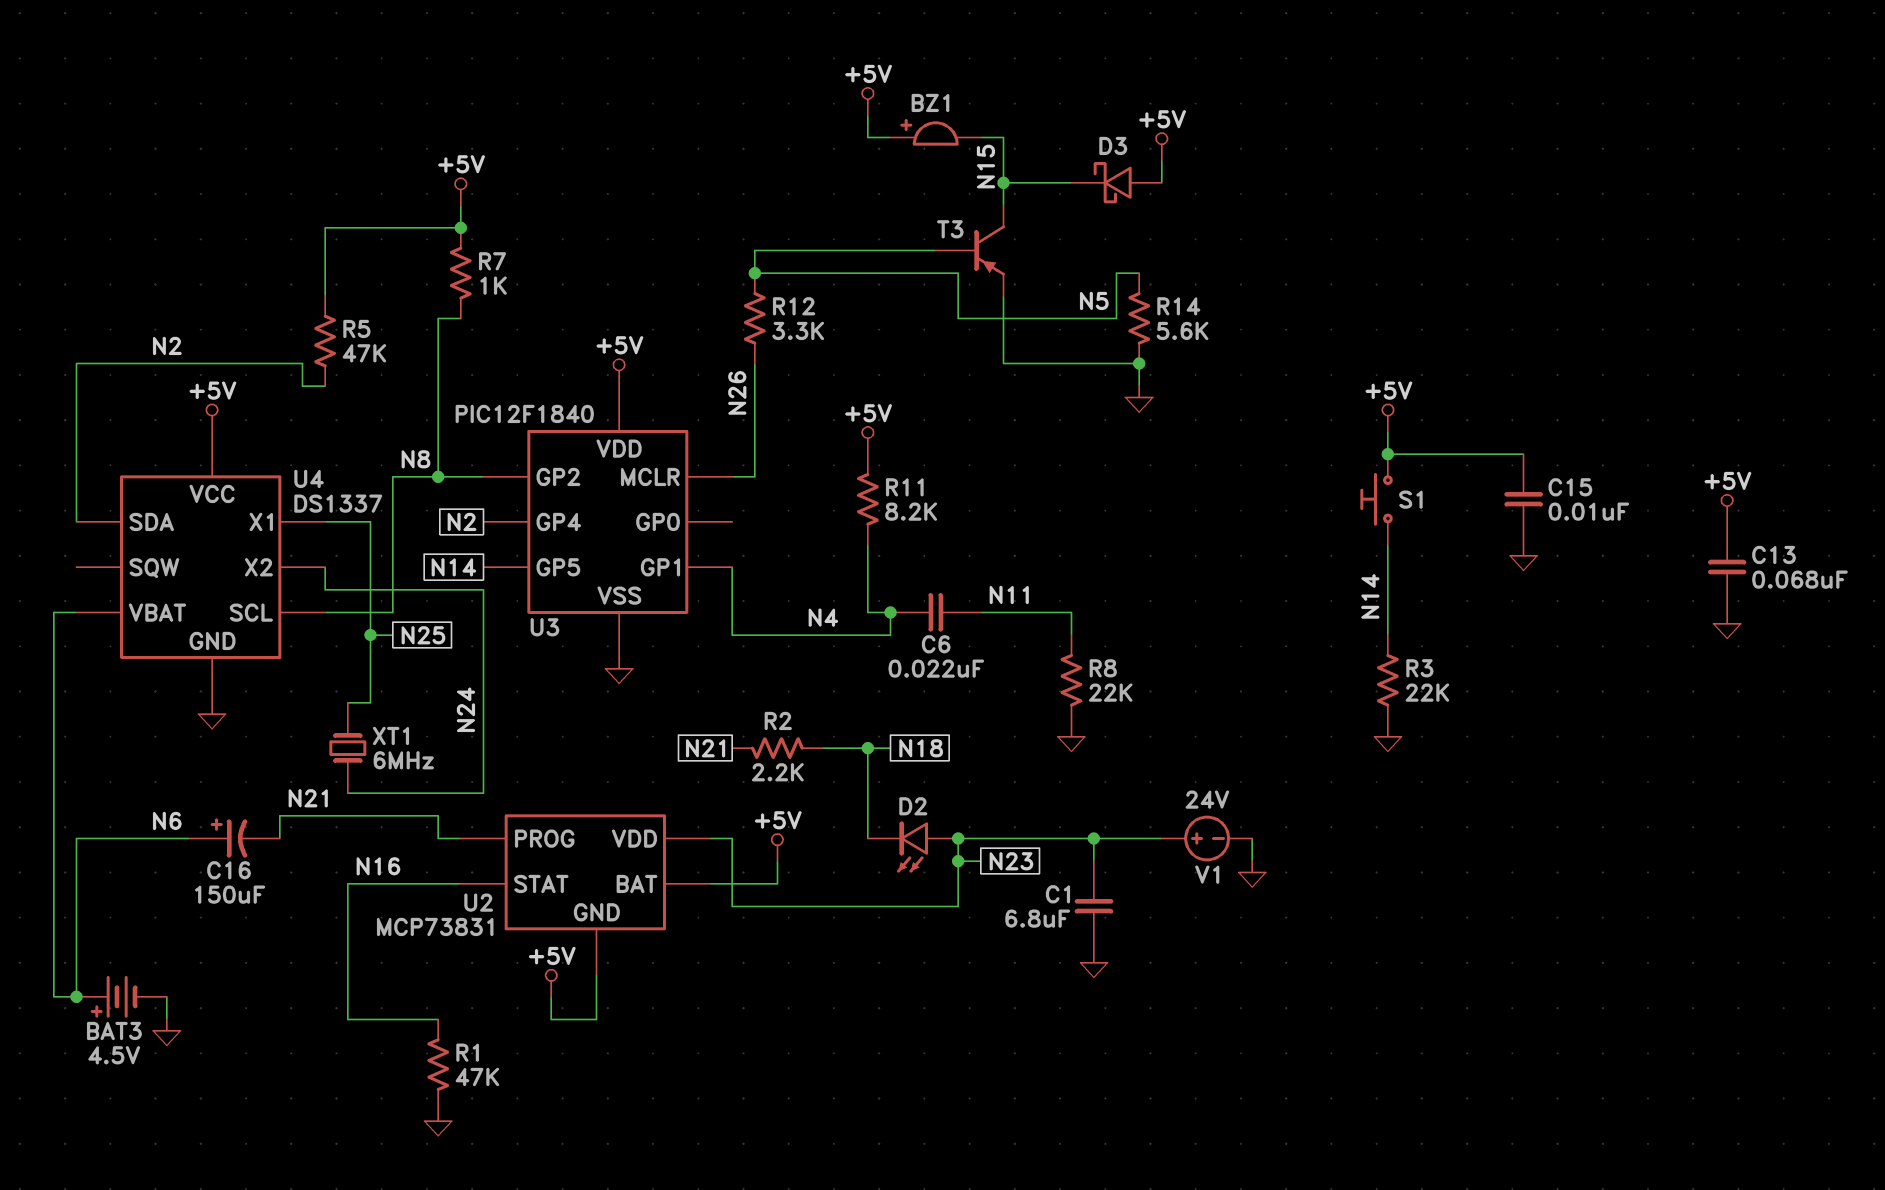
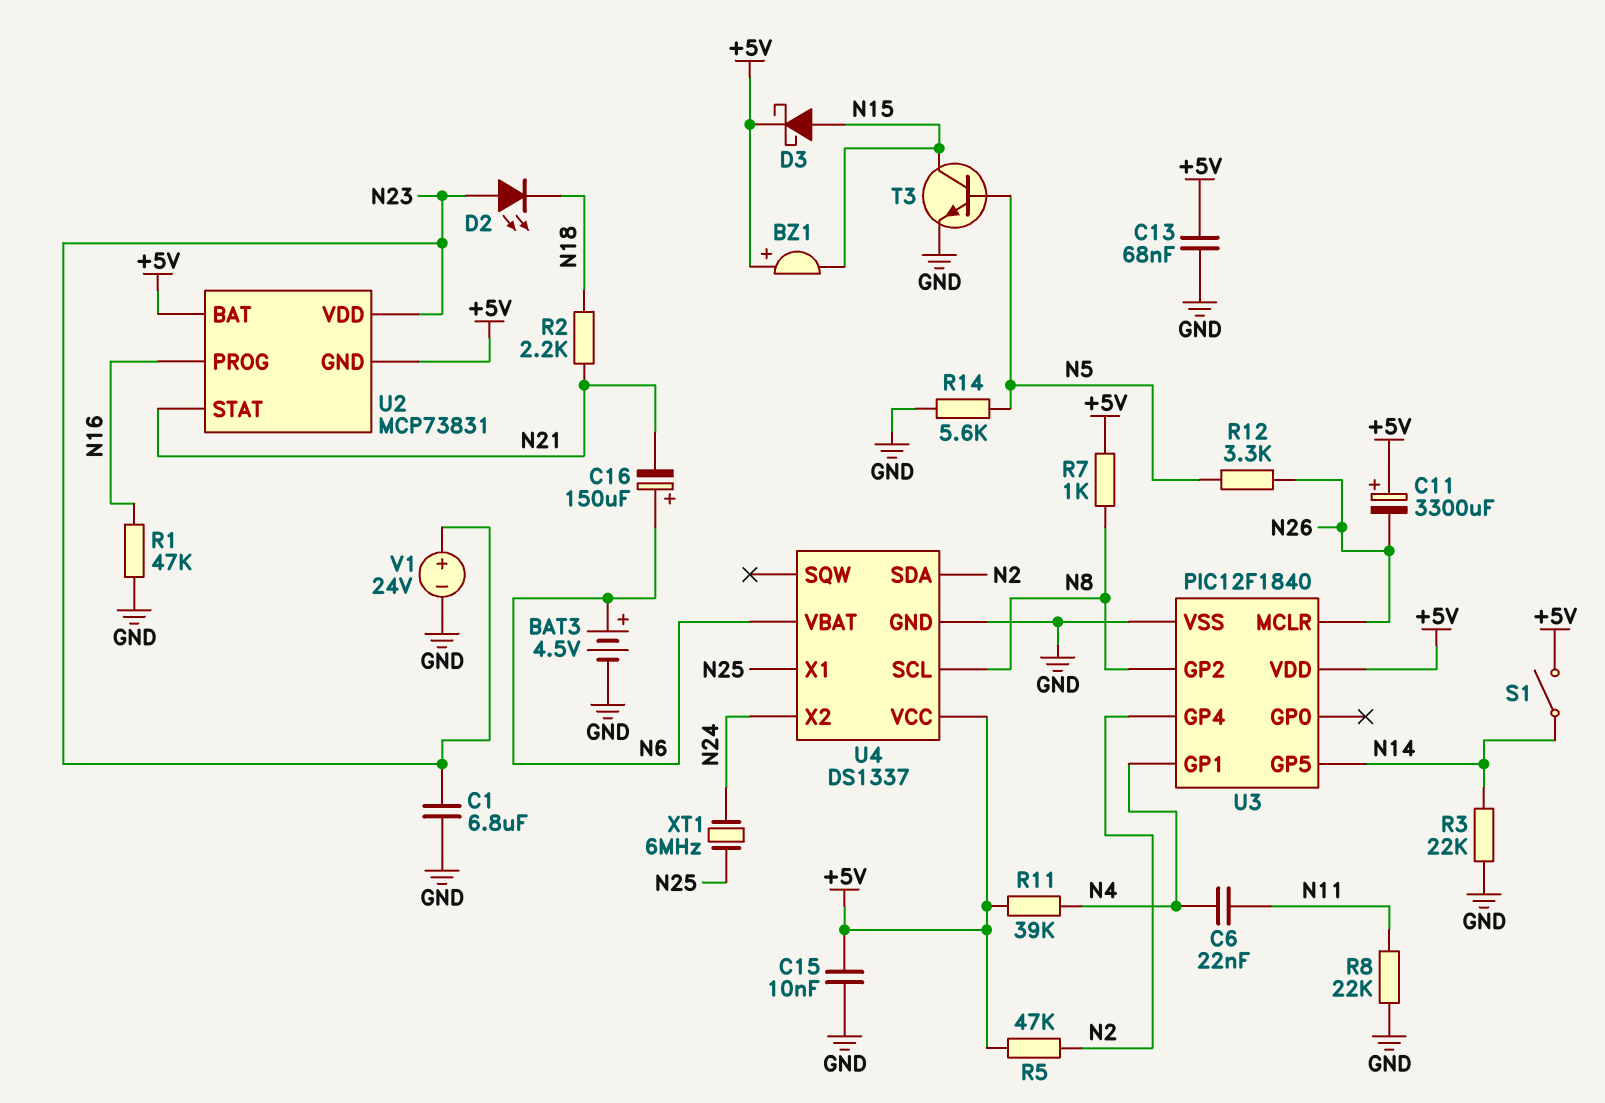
C11: none -> 3300uF (plus +5V, minus N26)
D3: schottky (A +5V, K N15) -> schottky (A N15, K +5V)
R11: 8.2k (+5V, N4) -> 39k (+5V, N4)
S1: button (+5V, N14) -> switch (+5V, N14)
T3: PNP (B N5, C N15, E GND) -> NPN (B N5, C N15, E GND)
U2 pin PROG: N21 -> N16
U2 pin STAT: N16 -> N21

